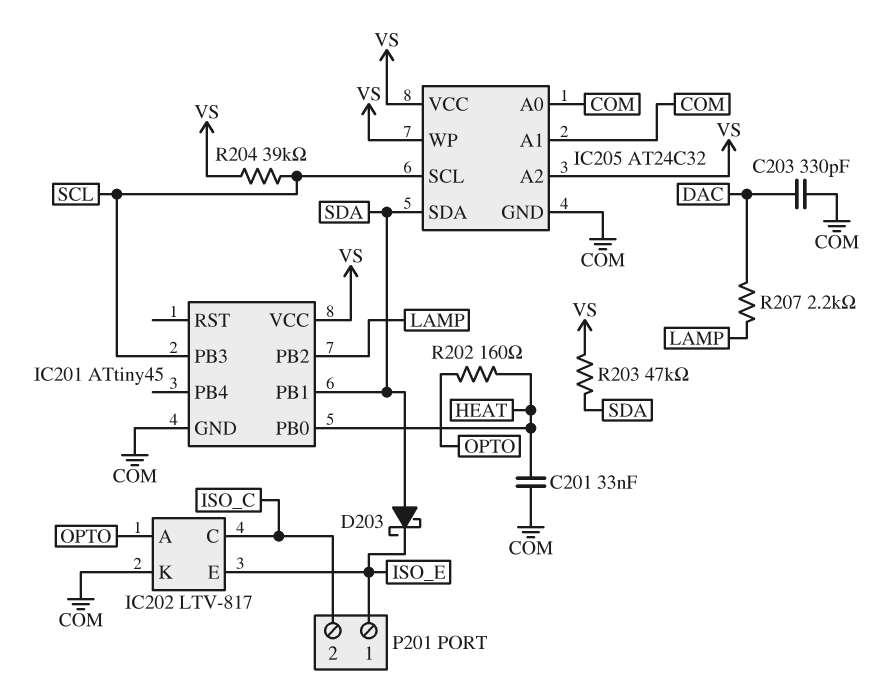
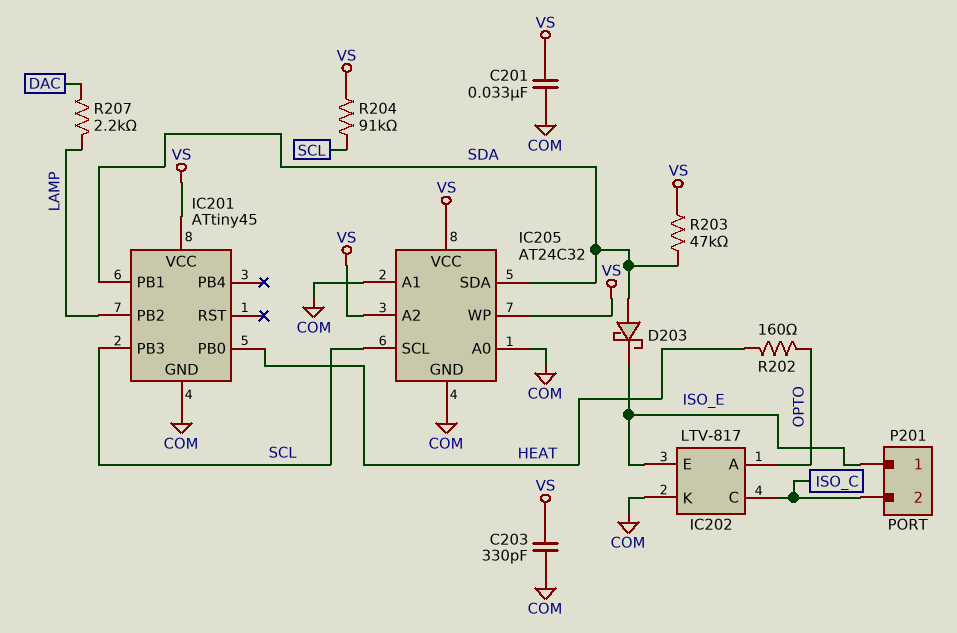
C201: 33nF (COM, HEAT) -> 33nF (COM, VS)
C203: 330pF (COM, DAC) -> 330pF (COM, VS)
R204: 39k (SCL, VS) -> 91k (SCL, VS)

